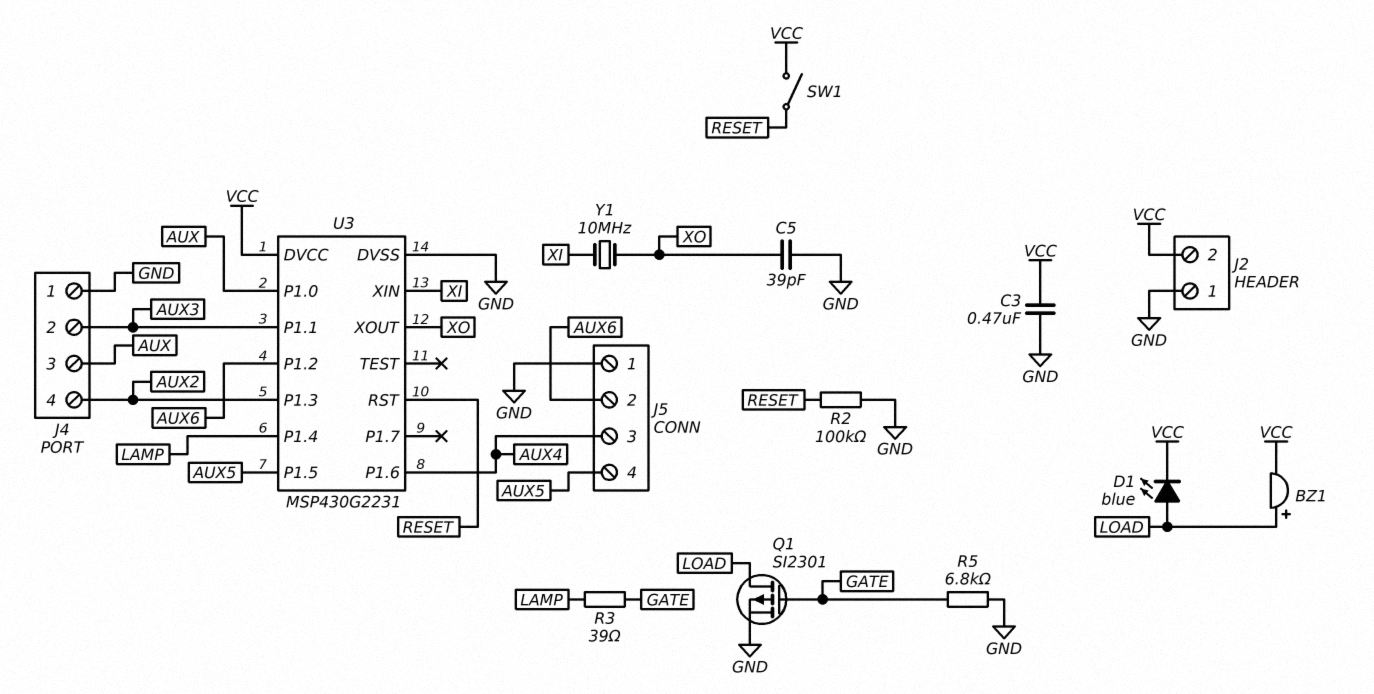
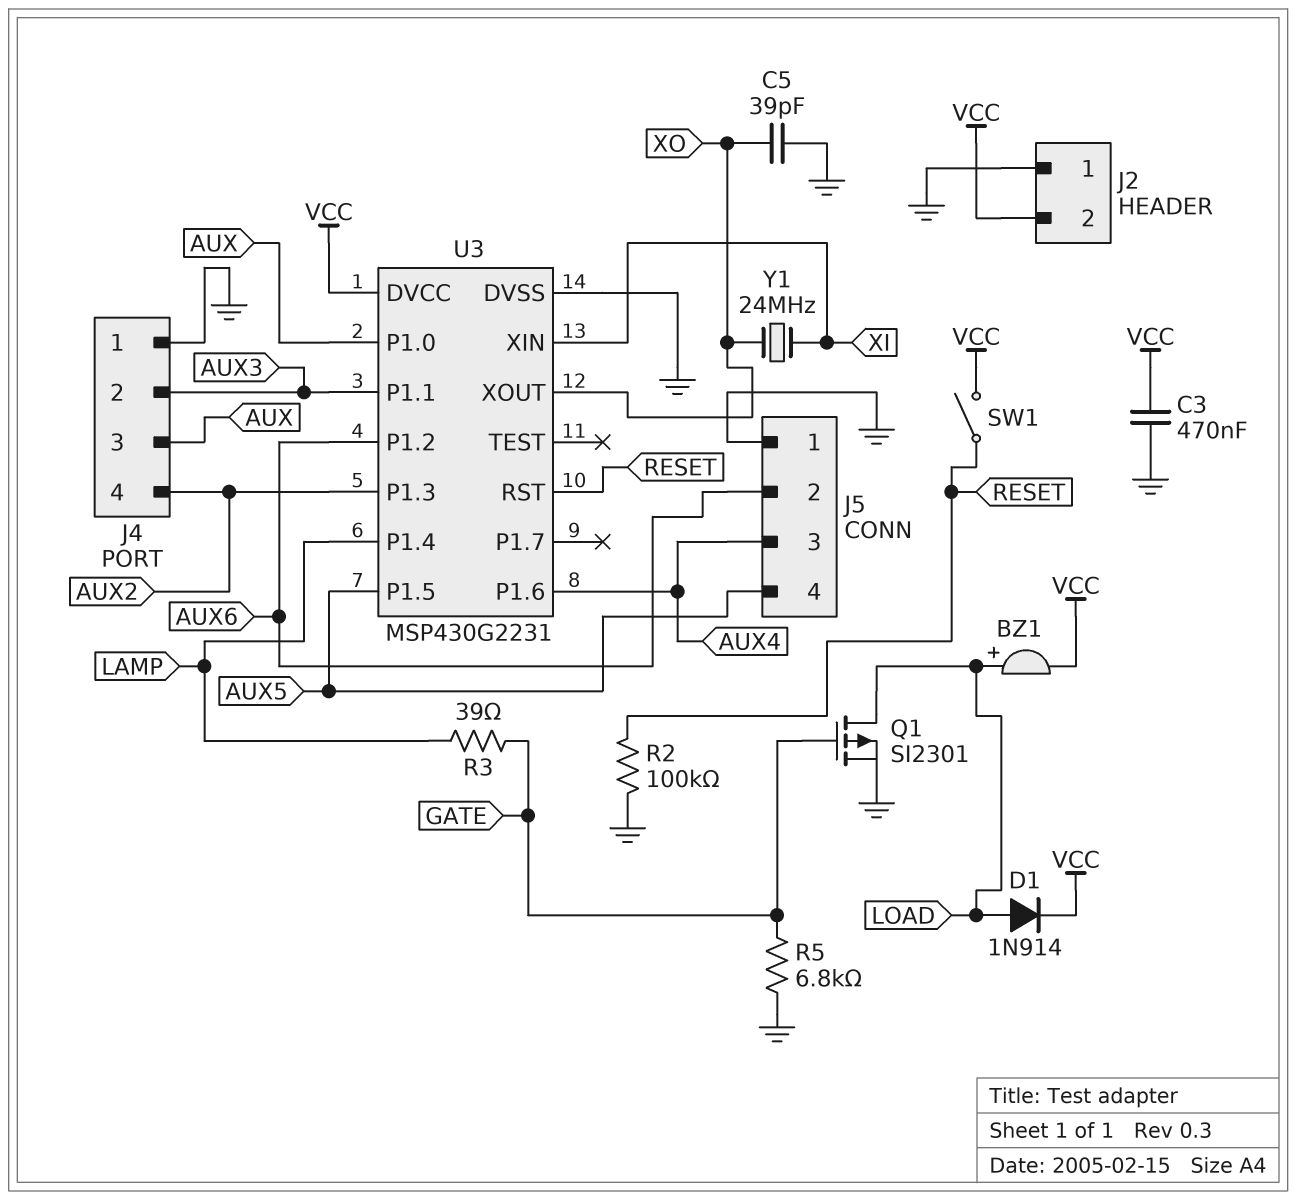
D1: LED blue (A LOAD, K VCC) -> diode 1N914 (A LOAD, K VCC)
Y1: 10MHz (XI, XO) -> 24MHz (XI, XO)

